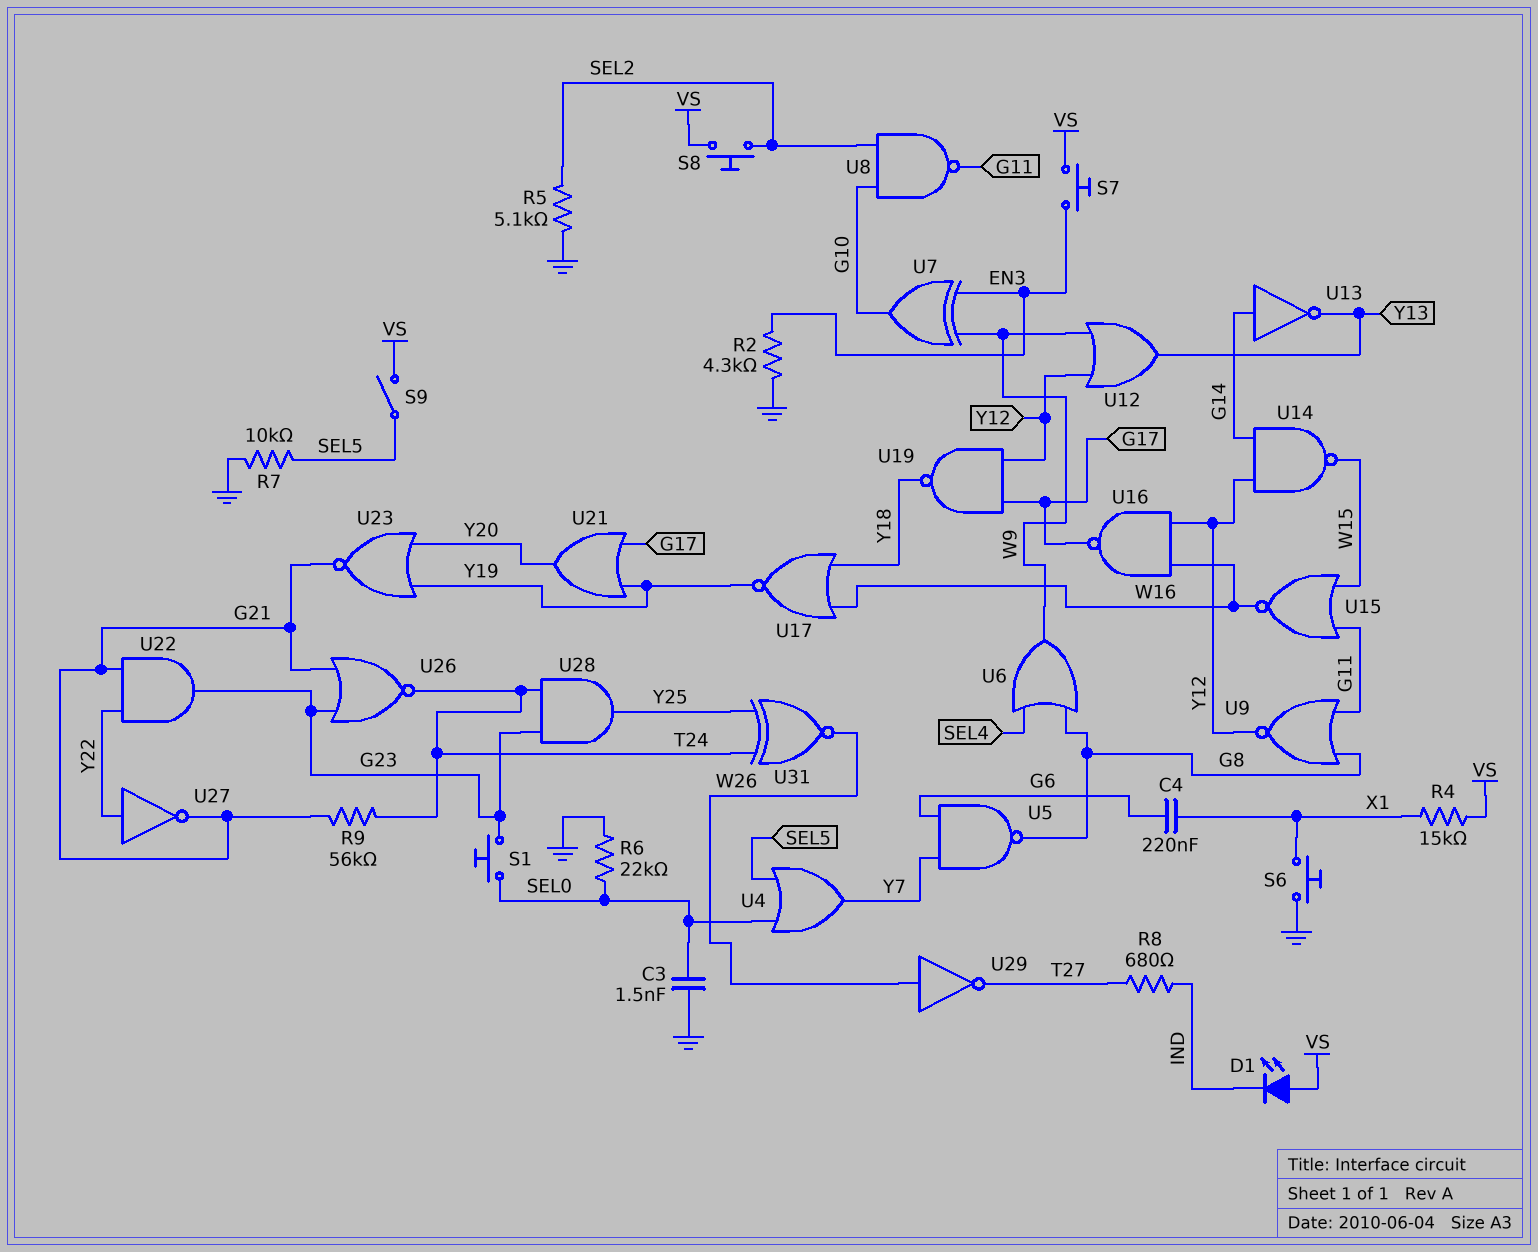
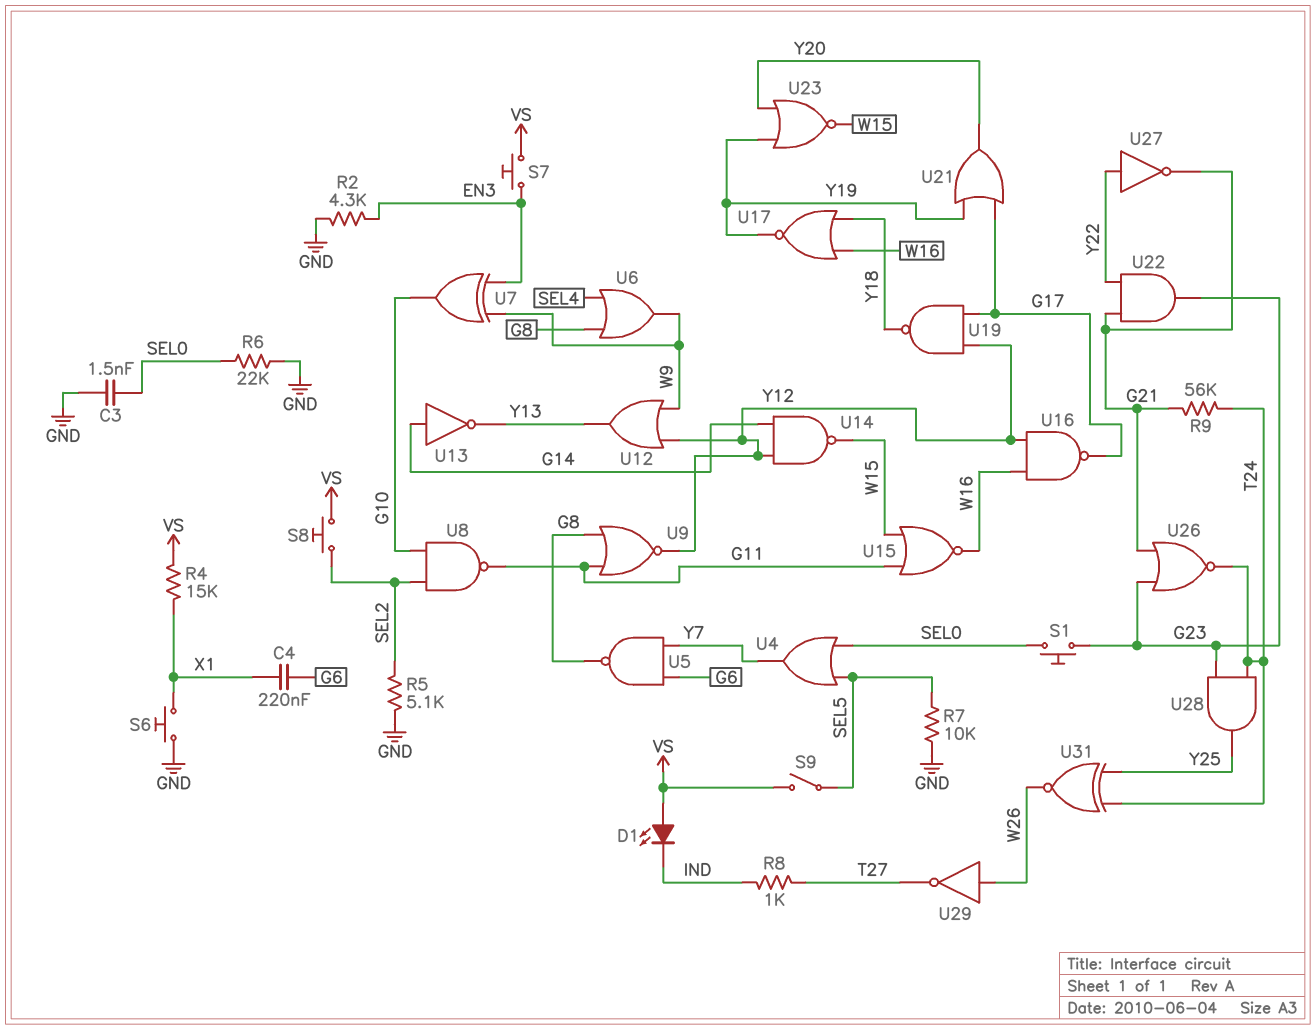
R8: 680 (IND, T27) -> 1k (IND, T27)
U23: NOR (in Y19, in Y20, out G21) -> NOR (in Y19, in Y20, out W15)

